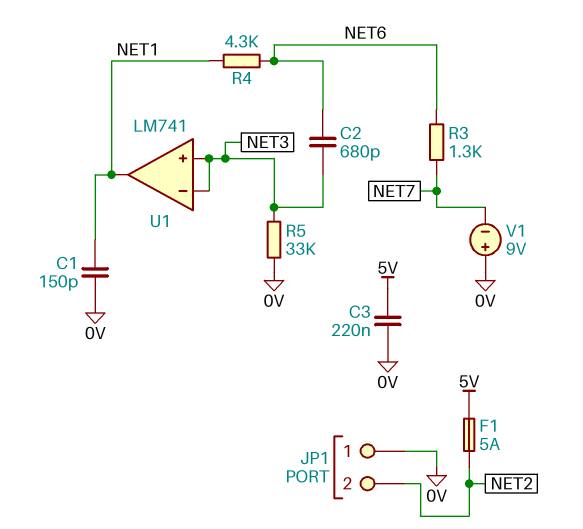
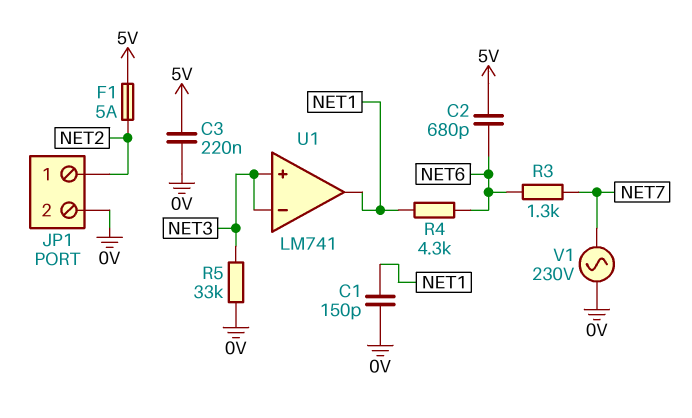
C2: 680pF (NET3, NET6) -> 680pF (5V, NET6)
JP1 pin 1: 0V -> NET2
JP1 pin 2: NET2 -> 0V
V1: 9V (plus 0V, minus NET7) -> AC 230V (0V, NET7)

